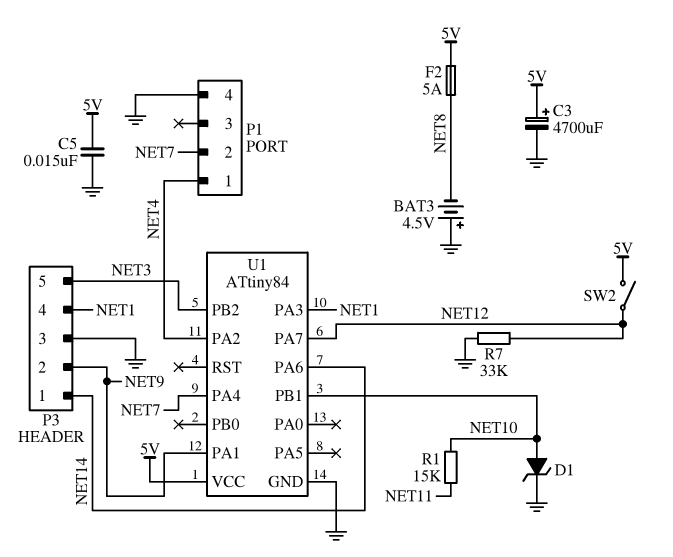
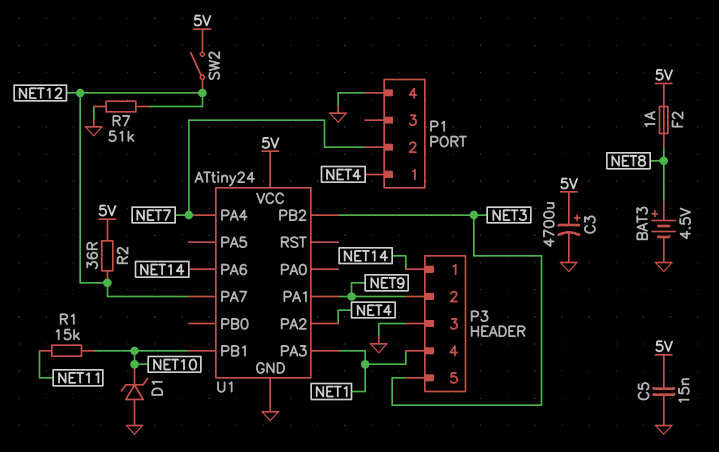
BAT3: 4.5V (plus GND, minus NET8) -> 4.5V (plus NET8, minus GND)
D1: zener (A NET10, K GND) -> zener (A GND, K NET10)
F2: 5A (5V, NET8) -> 1A (5V, NET8)
R2: none -> 36 (5V, NET12)
R7: 33k (GND, NET12) -> 51k (GND, NET12)
U1: ATtiny84 -> ATtiny24

